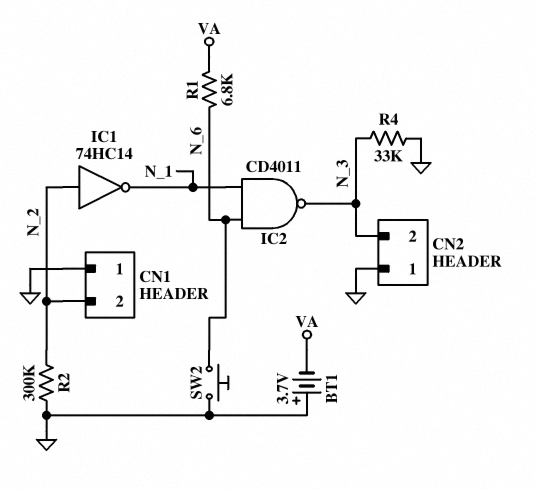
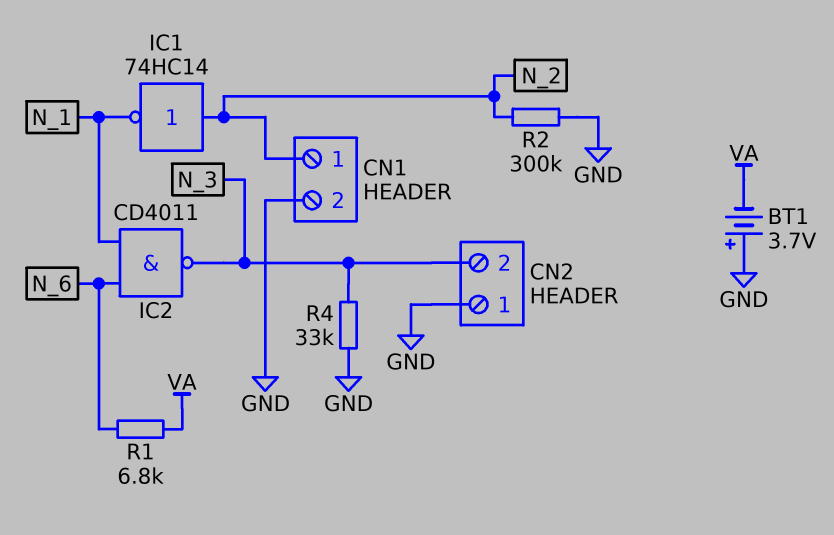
CN1 pin 1: GND -> N_2
CN1 pin 2: N_2 -> GND
SW2: button (GND, N_6) -> none

